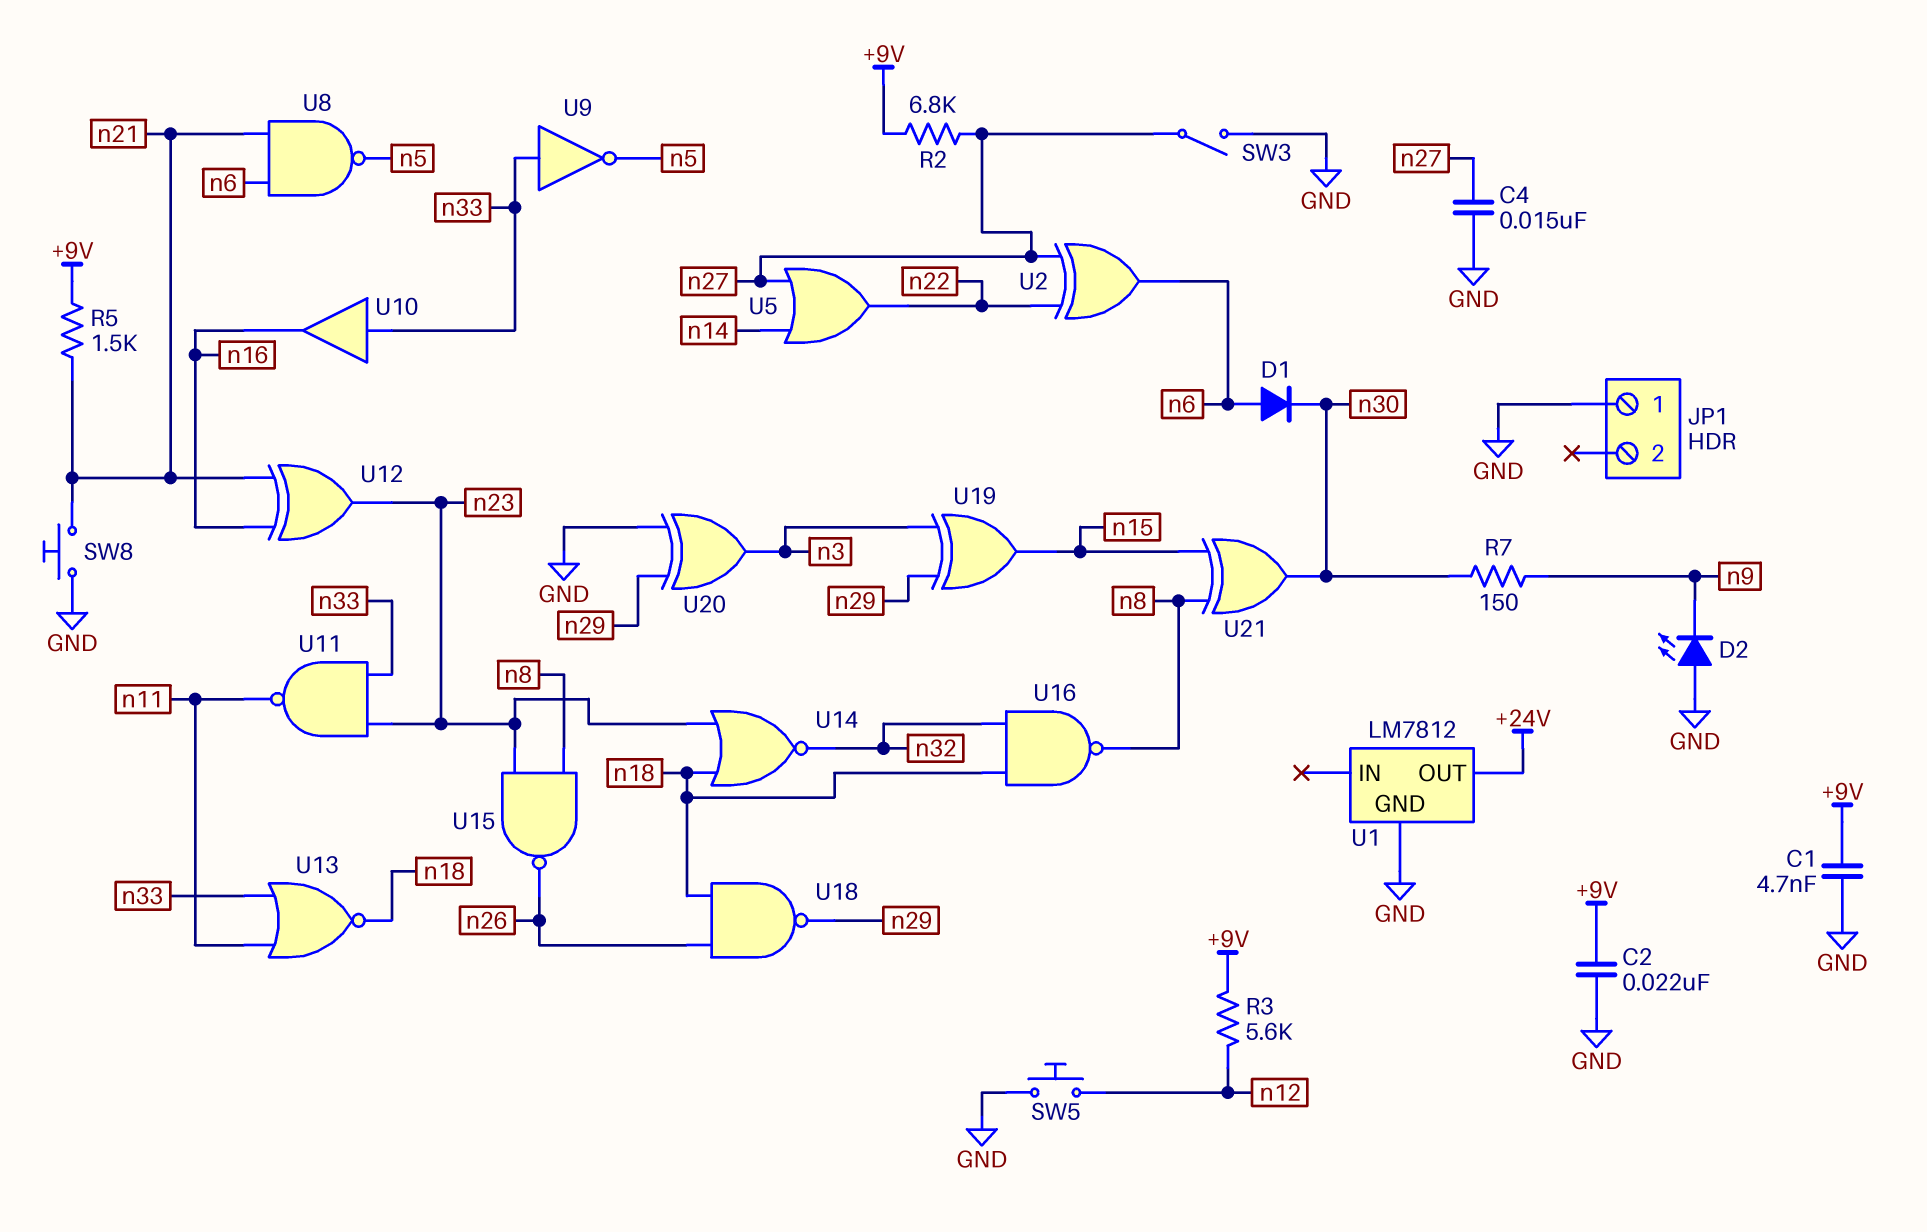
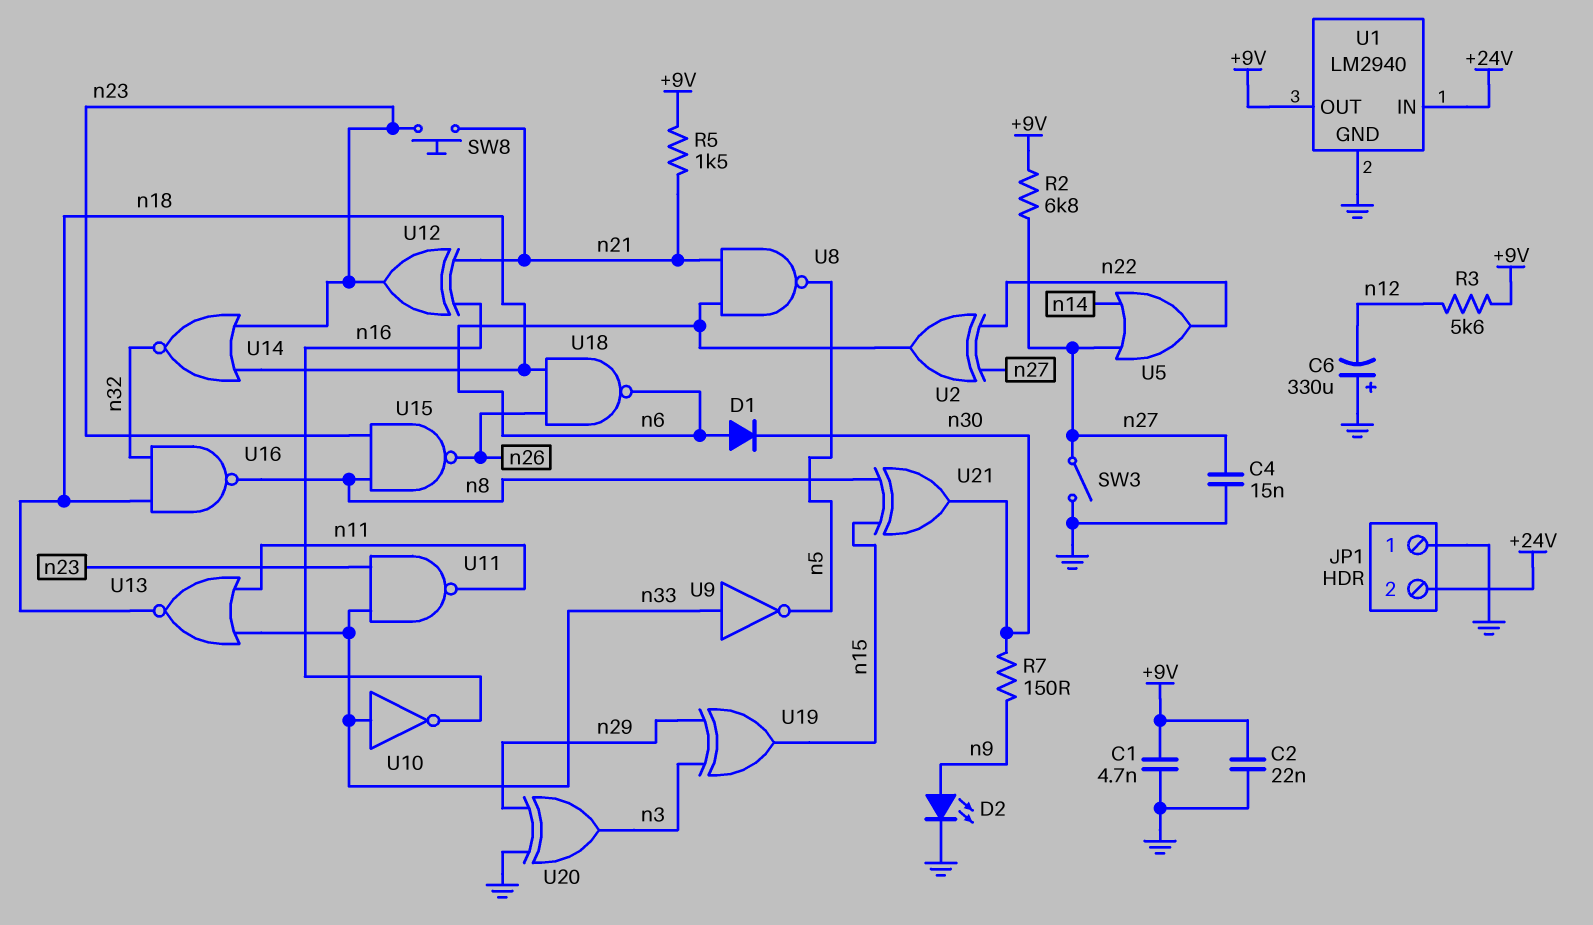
C6: none -> 330uF (plus GND, minus n12)
D2: LED (A GND, K n9) -> LED (A n9, K GND)
JP1 pin 2: none -> +24V
SW5: button (GND, n12) -> none
SW8: button (GND, n21) -> button (n21, n23)
U1: LM7812 -> LM2940
U1 pin IN: none -> +24V
U1 pin OUT: +24V -> +9V
U10: buffer (in n33, out n16) -> NOT (in n33, out n16)
U18: NAND (in n18, in n26, out n29) -> NAND (in n18, in n26, out n6)

